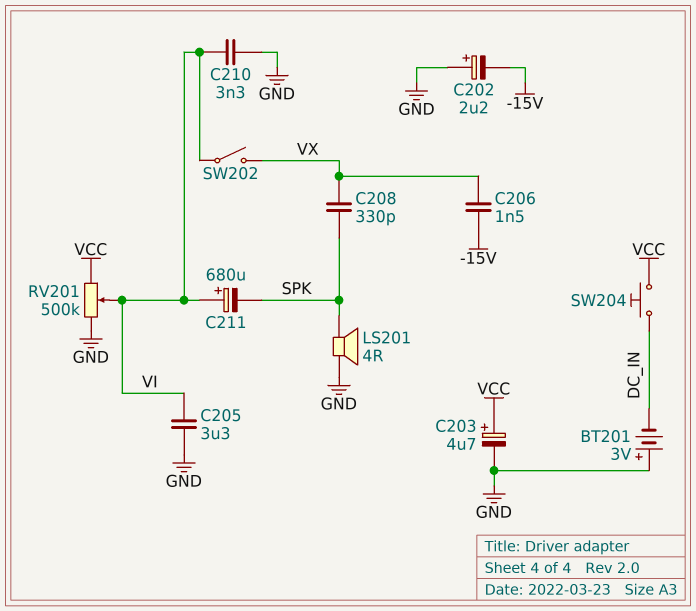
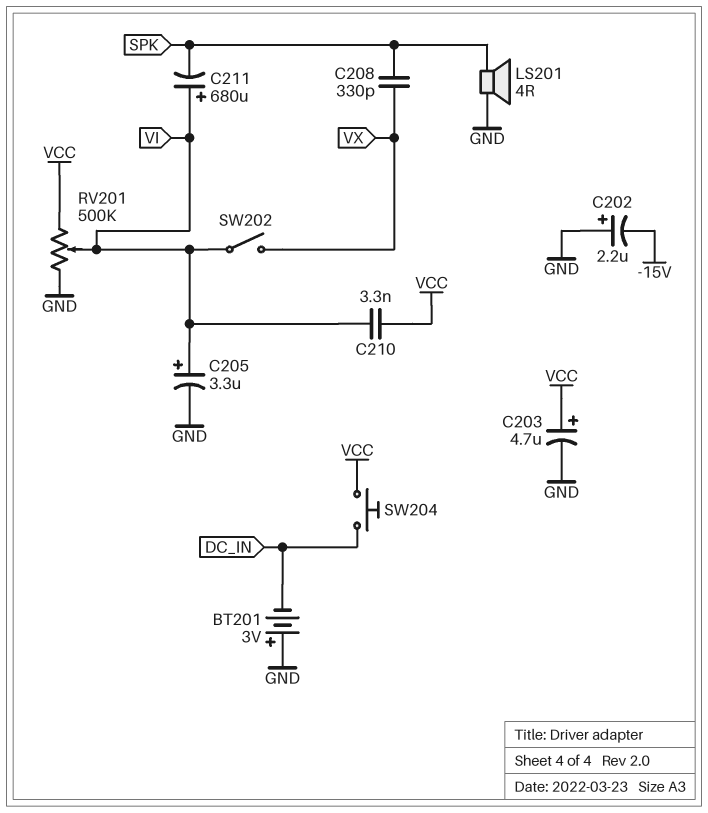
C205: 3.3uF (GND, VI) -> 3.3uF (plus VI, minus GND)
C206: 1.5nF (-15V, VX) -> none
C210: 3.3nF (GND, VI) -> 3.3nF (VCC, VI)

